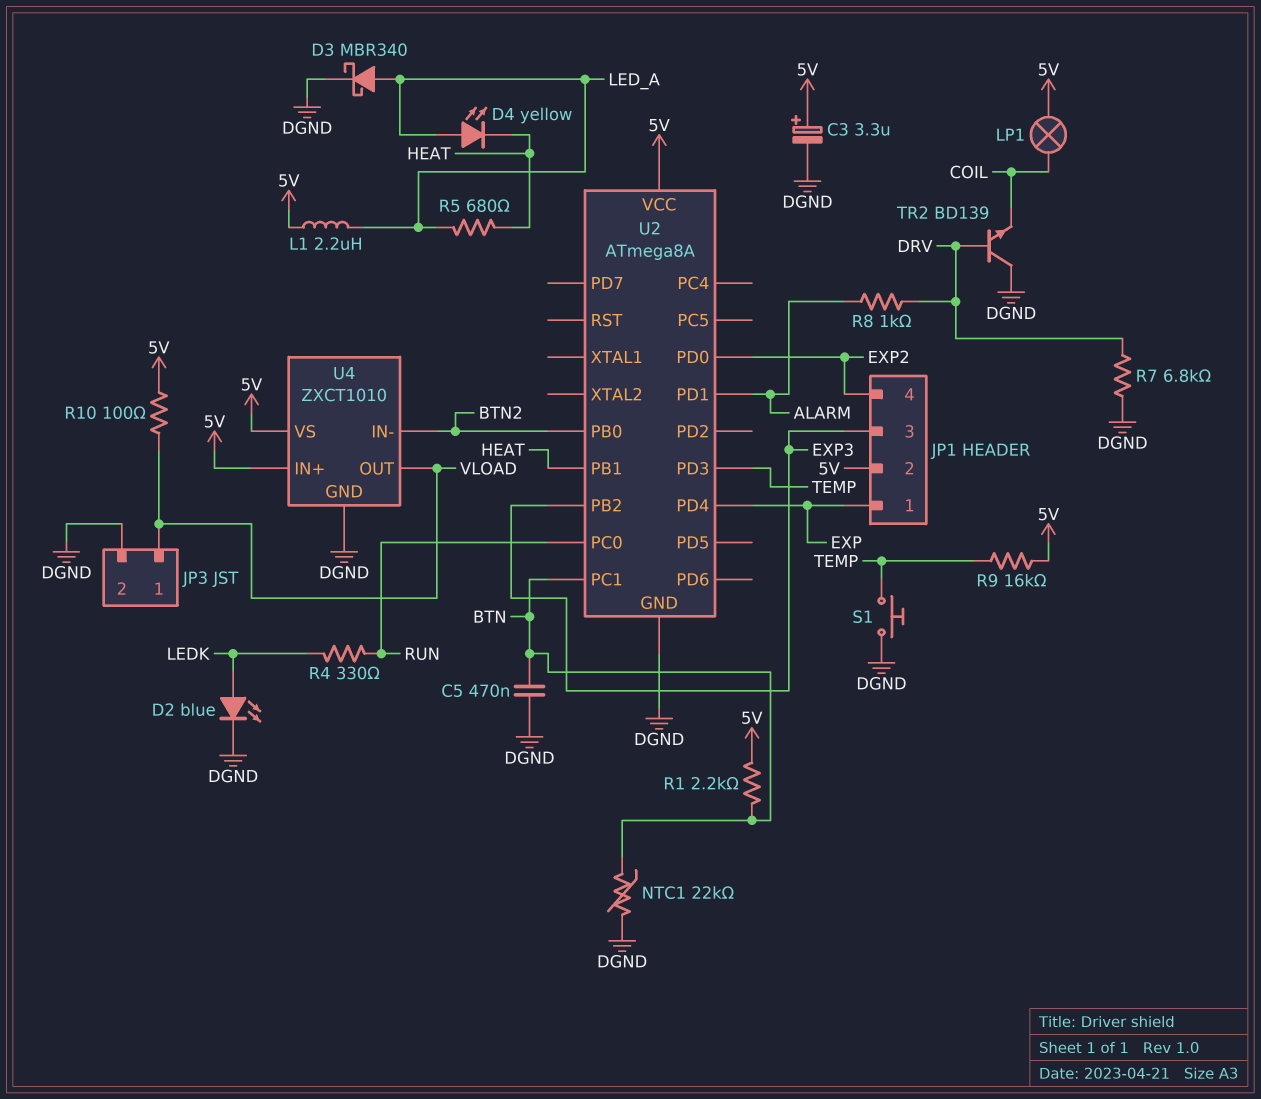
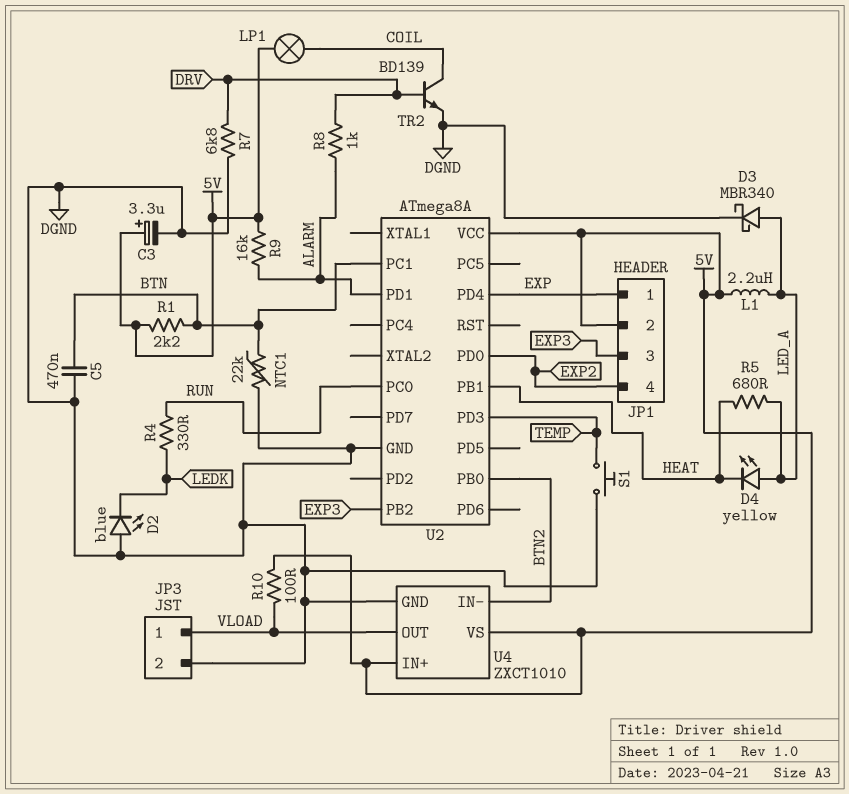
D2: LED blue (A LEDK, K DGND) -> LED blue (A DGND, K LEDK)
R9: 16k (5V, TEMP) -> 16k (5V, ALARM)
TR2: NPN BD139 (B DRV, C DGND, E COIL) -> NPN BD139 (B DRV, C COIL, E DGND)

